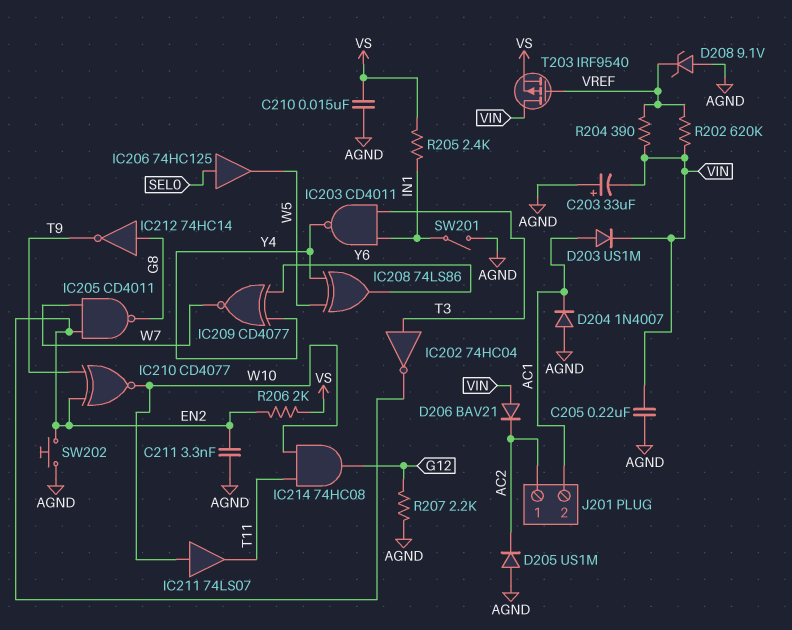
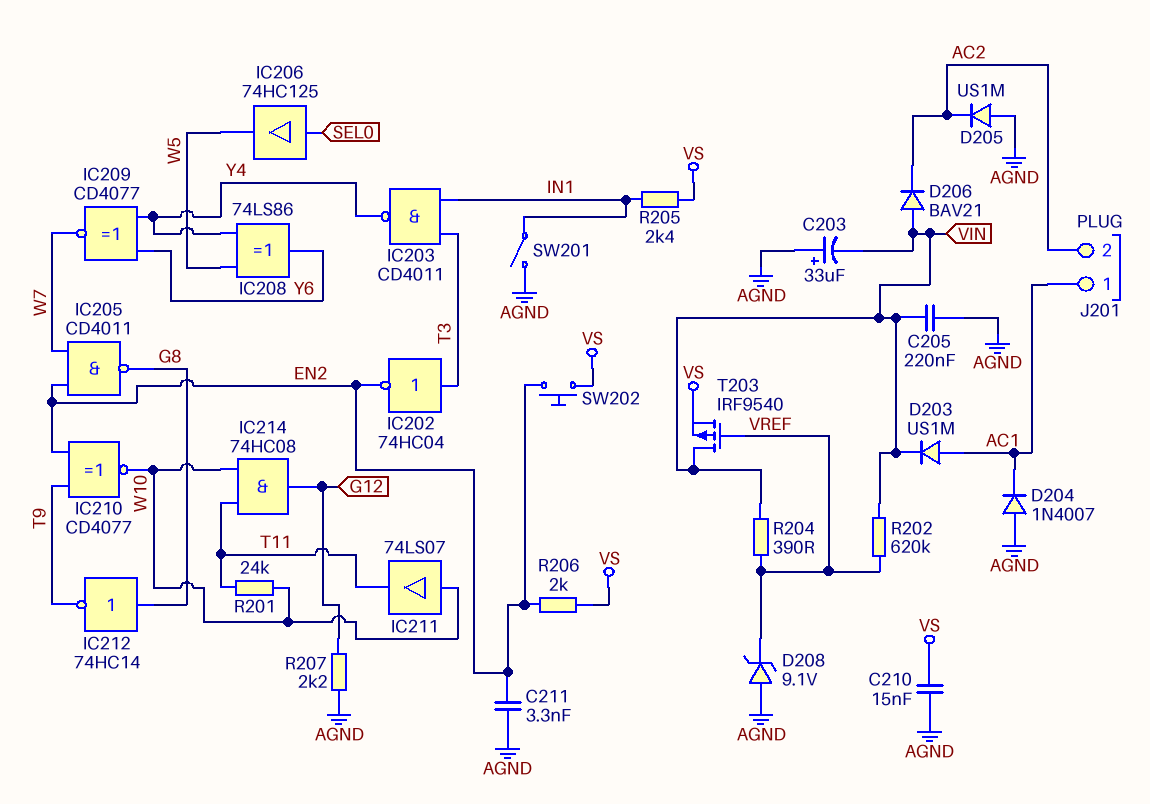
J201 pin 1: AC2 -> AC1
J201 pin 2: AC1 -> AC2
R201: none -> 24k (T11, W10)
SW202: button (AGND, EN2) -> button (EN2, VS)

